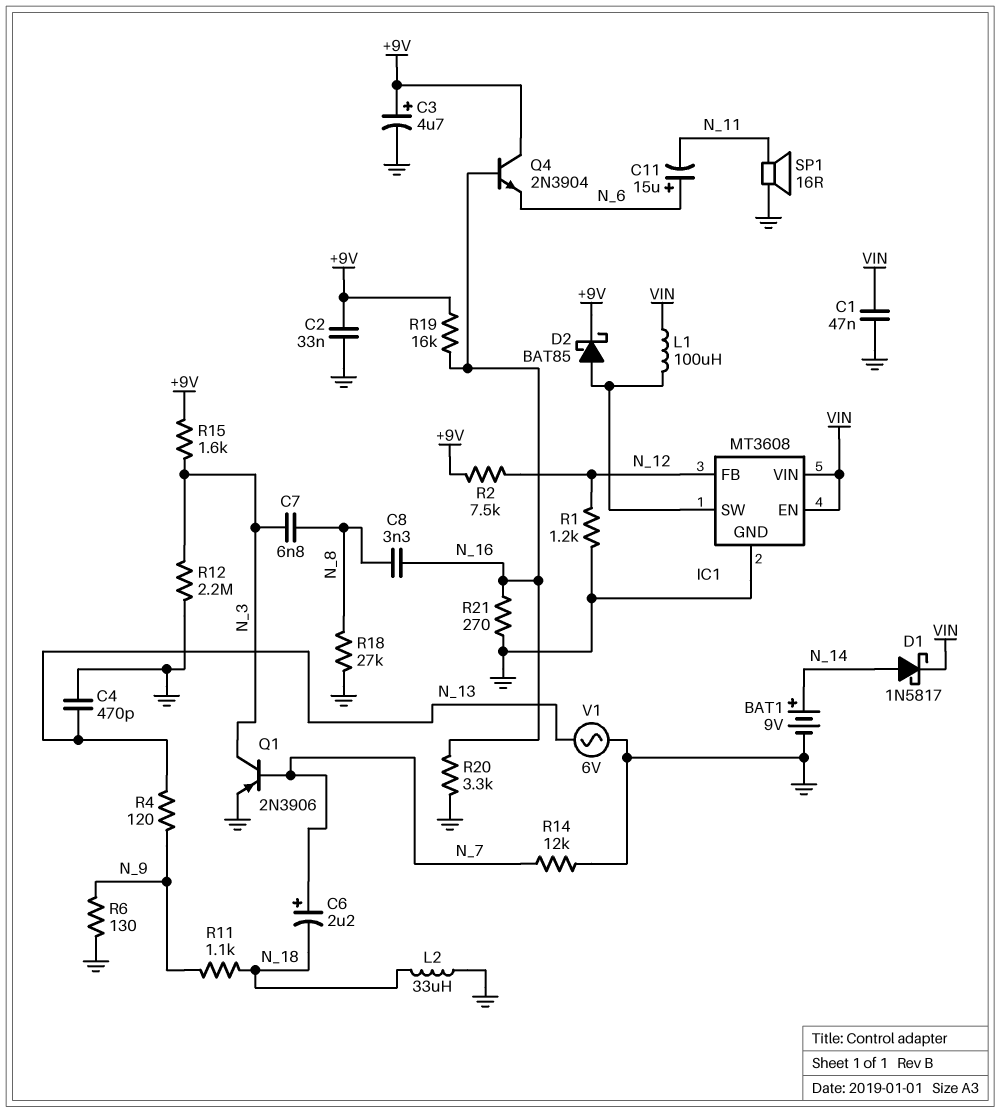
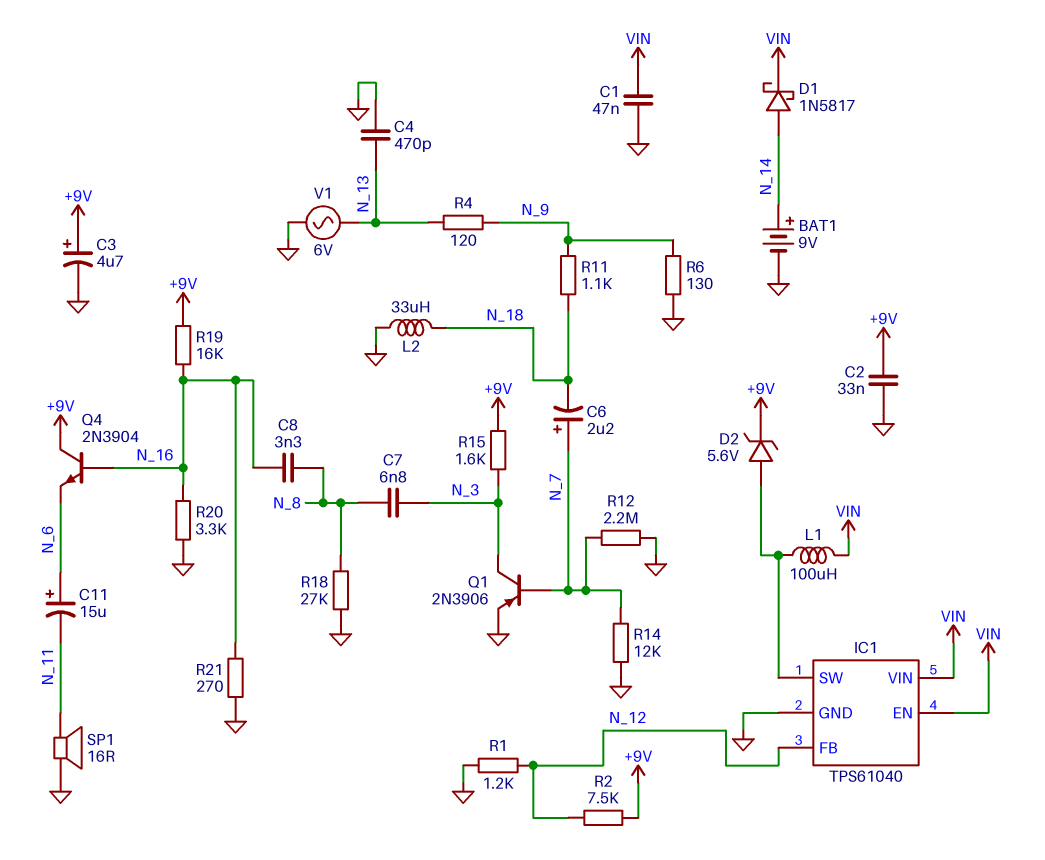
D2: schottky BAT85 (A IC1/SW, K +9V) -> zener 5.6V (A IC1/SW, K +9V)
IC1: MT3608 -> TPS61040
R12: 2.2M (GND, N_3) -> 2.2M (GND, N_7)

